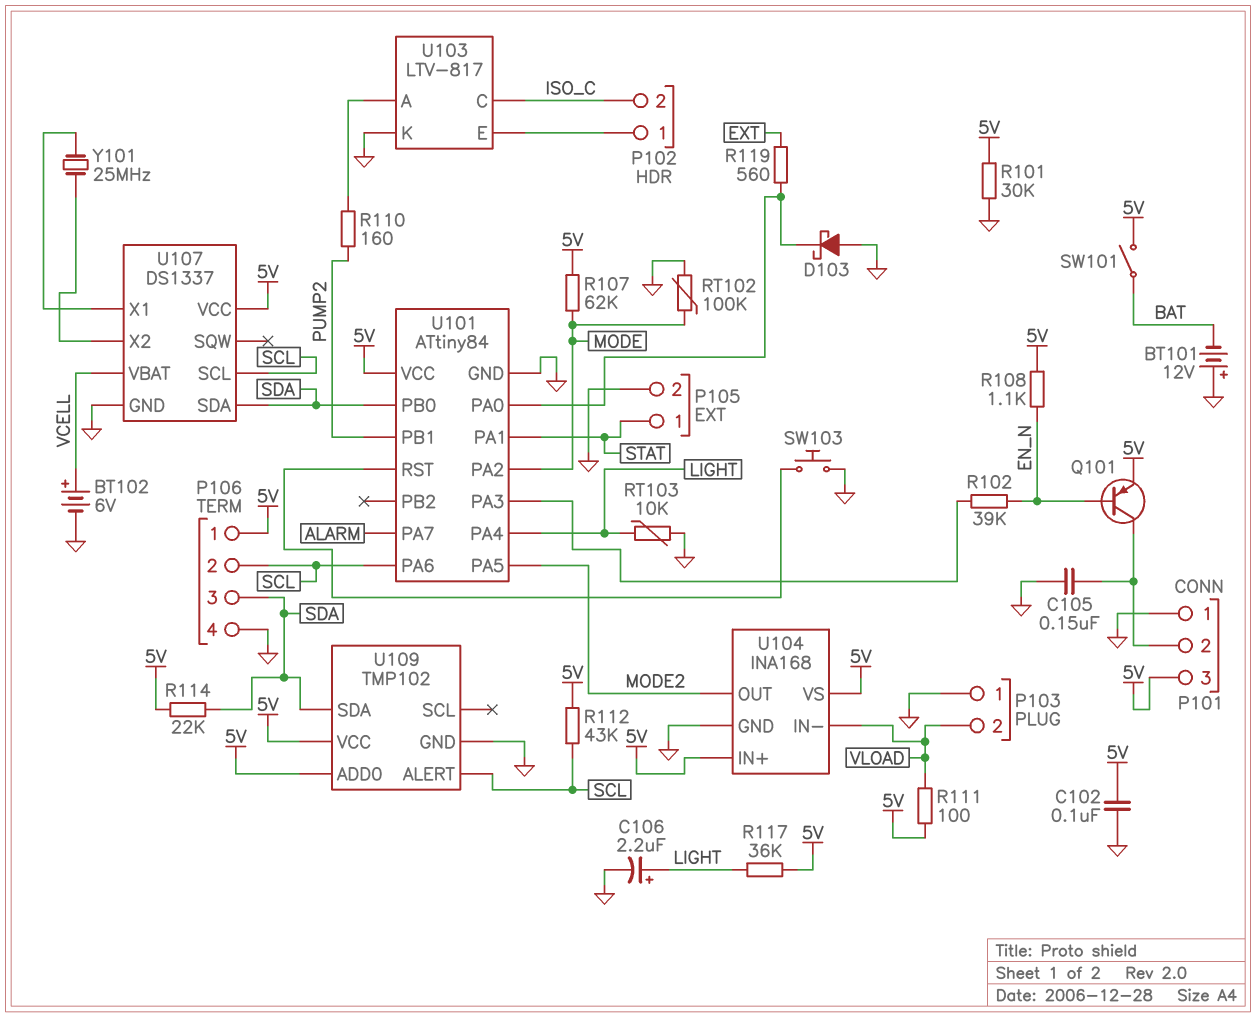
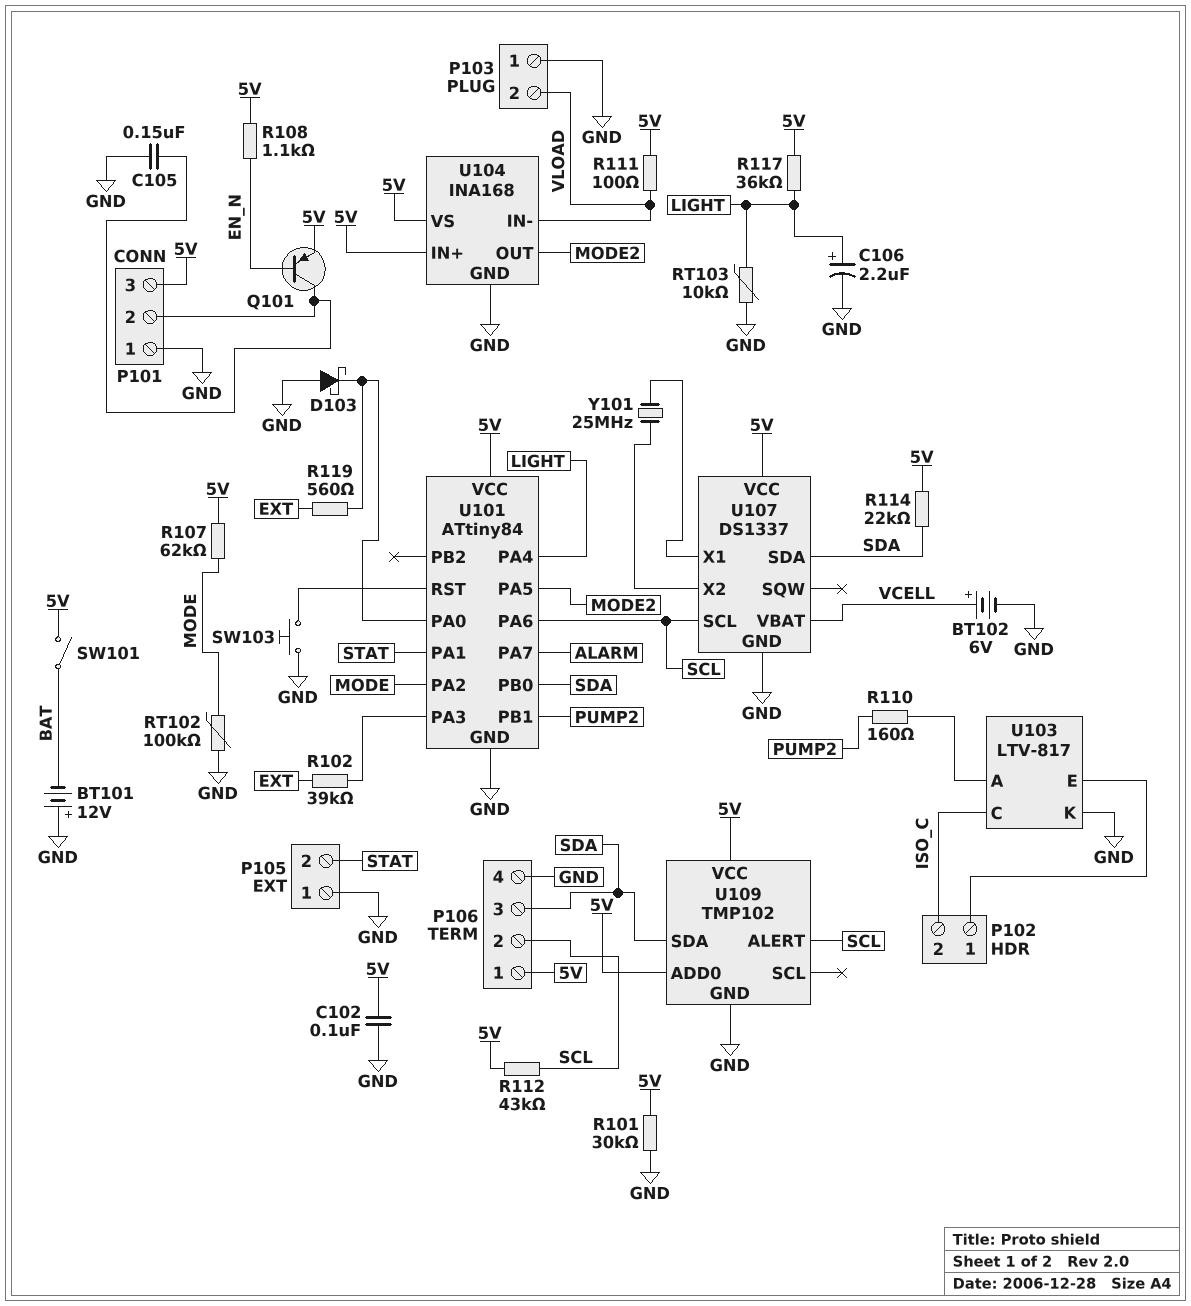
P105 pin 1: STAT -> GND
P105 pin 2: GND -> STAT
R102: 39k (EN_N, U101/PA3) -> 39k (EXT, U101/PA3)

